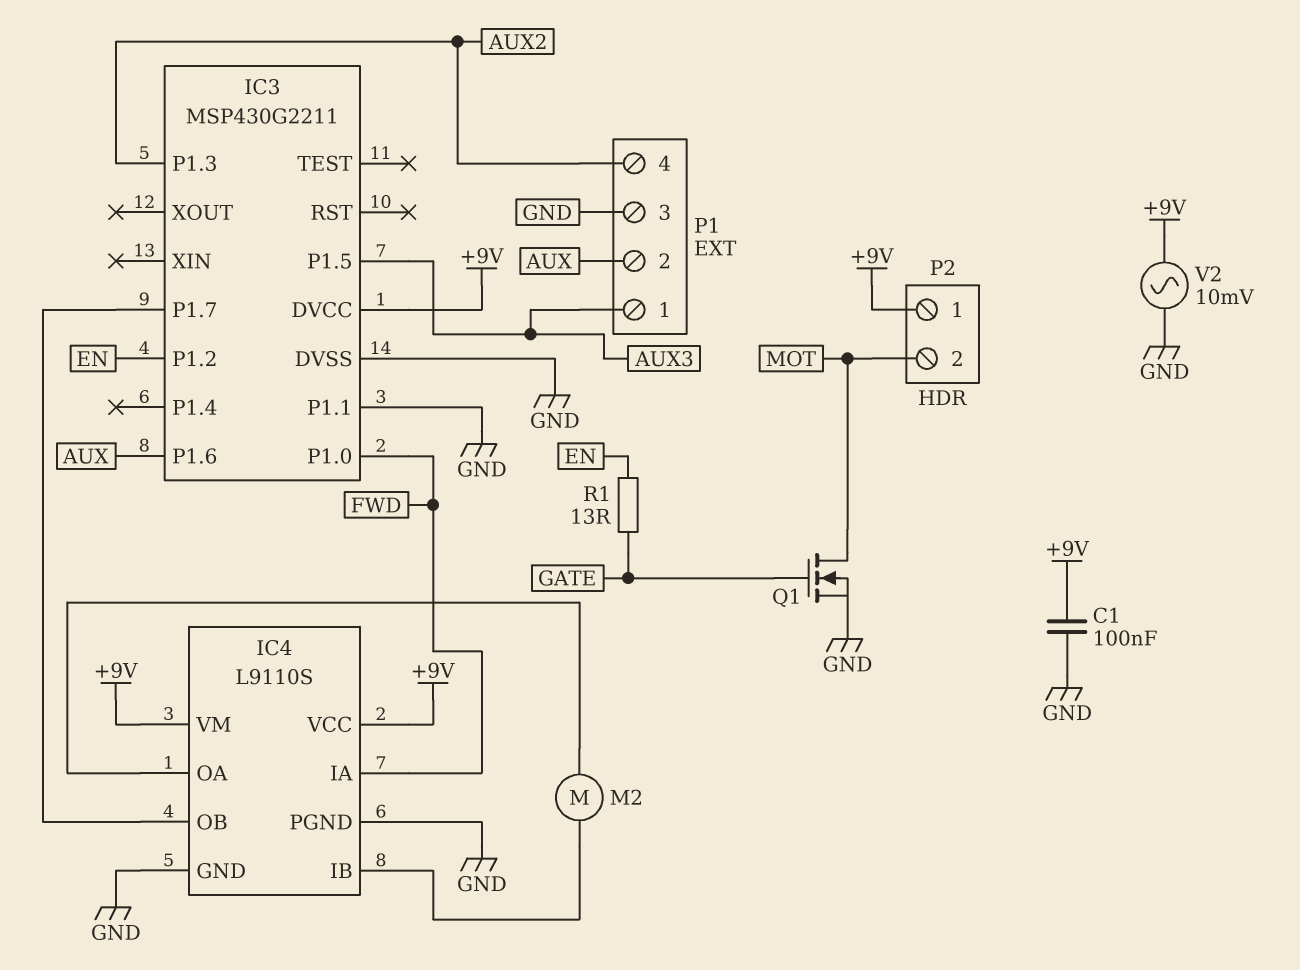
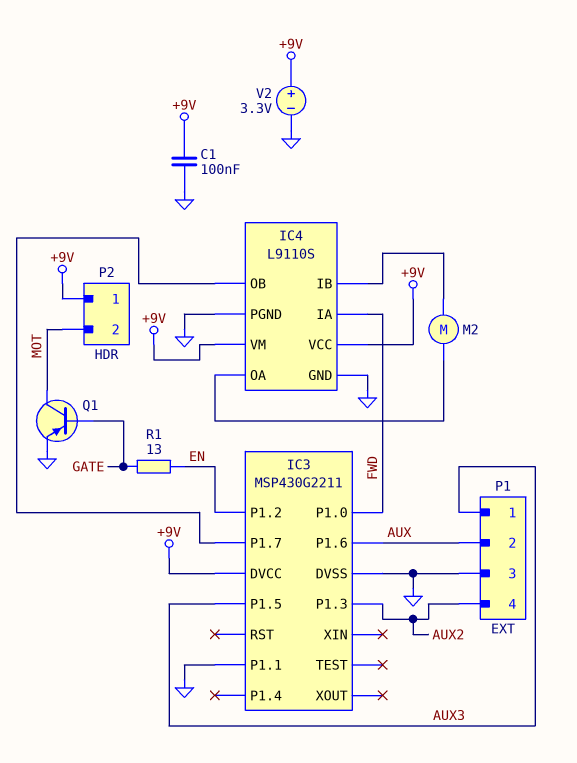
Q1: NMOS (G GATE, D MOT, S GND) -> PNP (B GATE, C MOT, E GND)
V2: AC 10mV (+9V, GND) -> 3.3V (plus +9V, minus GND)

